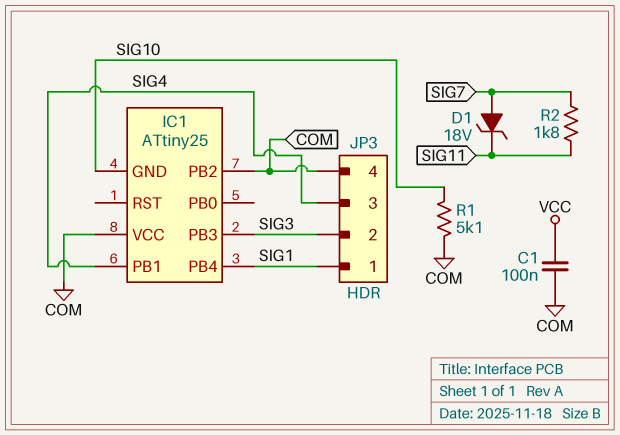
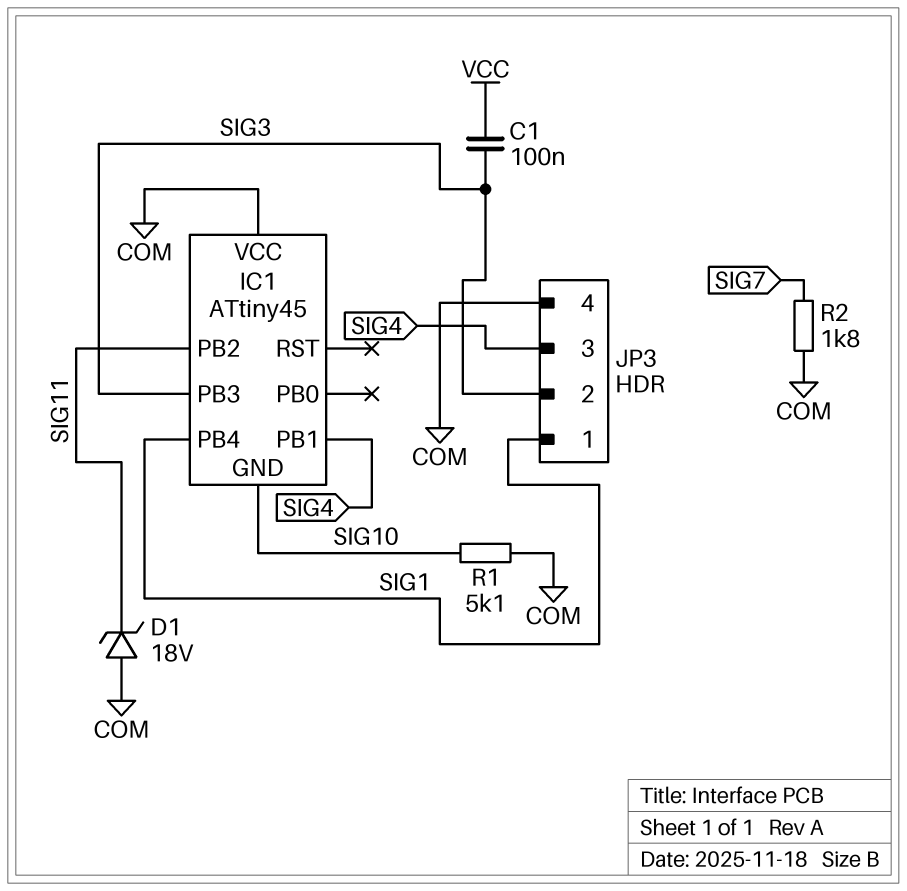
C1: 100nF (COM, VCC) -> 100nF (SIG3, VCC)
D1: zener 18V (A SIG7, K SIG11) -> zener 18V (A COM, K SIG11)
IC1: ATtiny25 -> ATtiny45
IC1 pin PB2: COM -> SIG11
R2: 1.8k (SIG7, SIG11) -> 1.8k (COM, SIG7)

